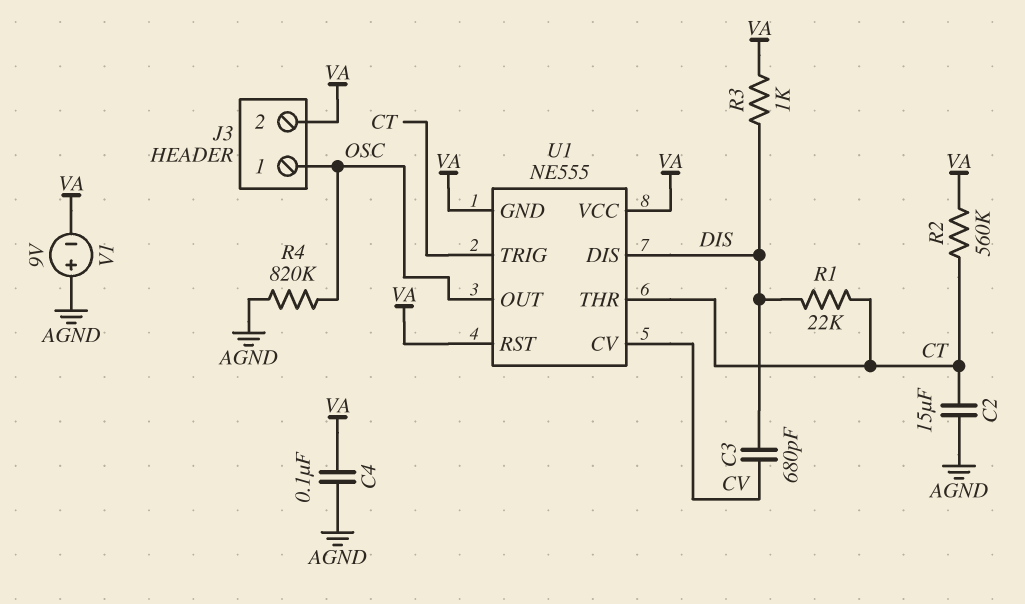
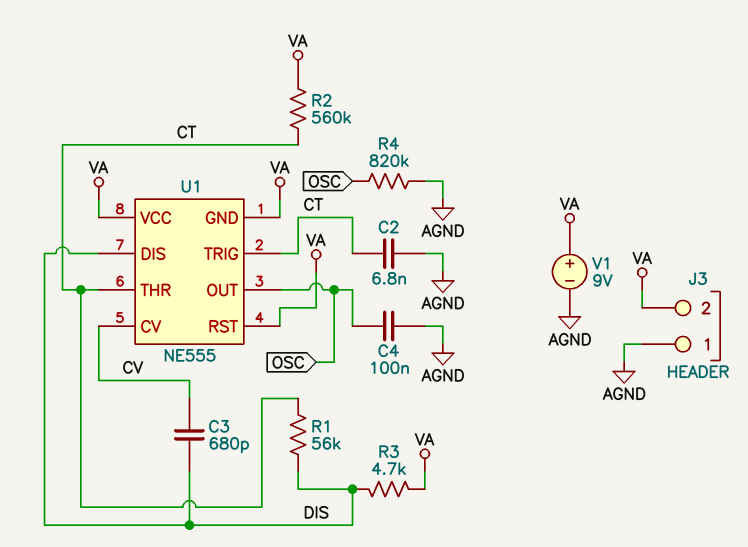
C2: 15uF (AGND, CT) -> 6.8nF (AGND, CT)
C4: 100nF (AGND, VA) -> 100nF (AGND, OSC)
J3 pin 1: OSC -> AGND
R1: 22k (CT, DIS) -> 56k (CT, DIS)
R3: 1k (DIS, VA) -> 4.7k (DIS, VA)
V1: 9V (plus AGND, minus VA) -> 9V (plus VA, minus AGND)

